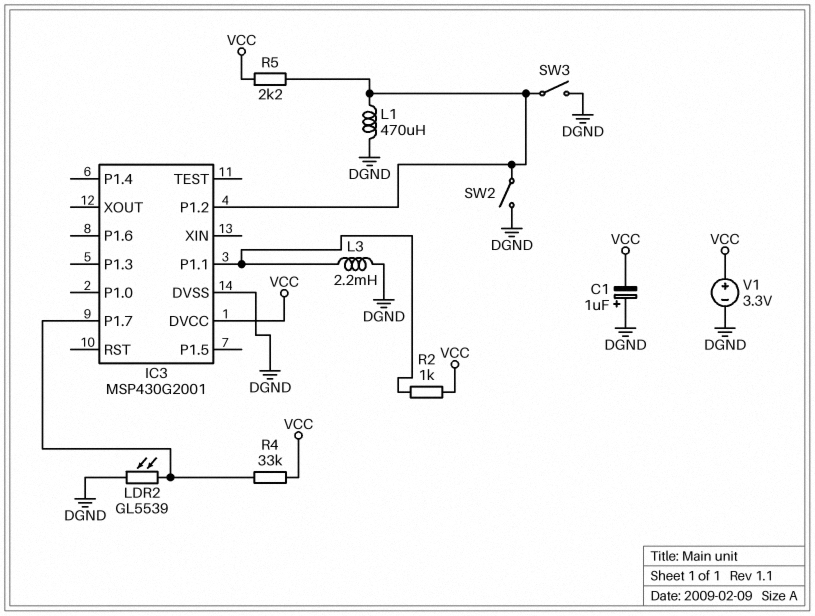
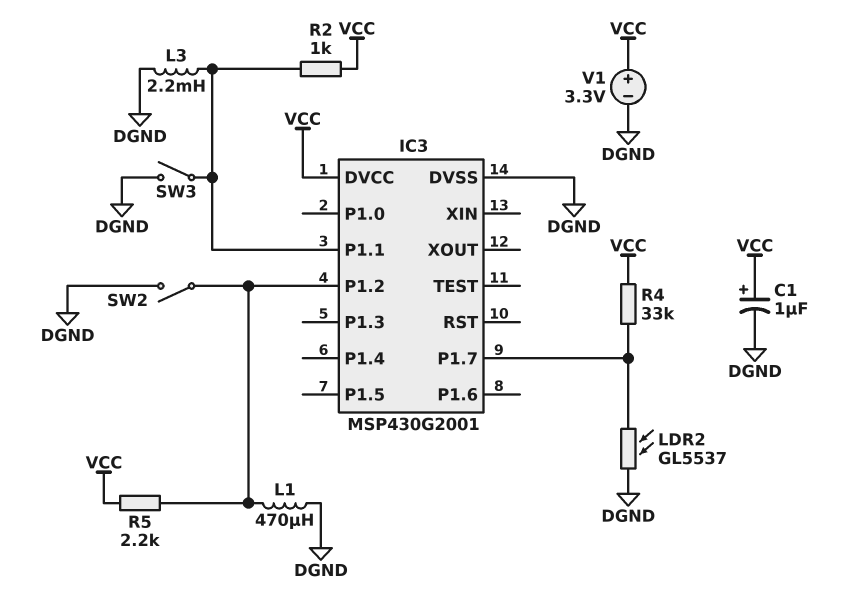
C1: 1uF (plus DGND, minus VCC) -> 1uF (plus VCC, minus DGND)
LDR2: GL5539 (DGND, IC3/P1.7) -> GL5537 (DGND, IC3/P1.7)
SW3: switch (DGND, IC3/P1.2) -> switch (DGND, IC3/P1.1)

